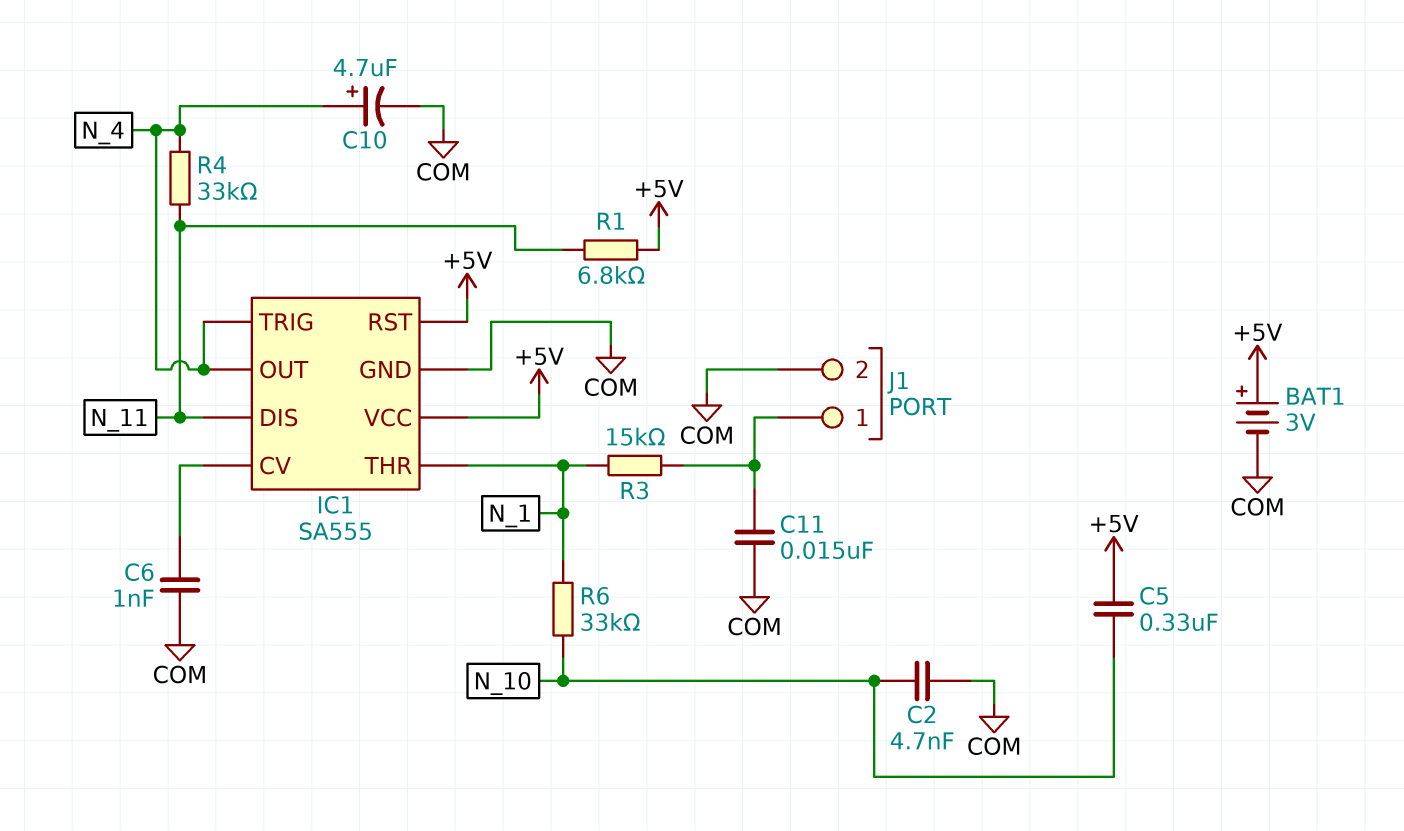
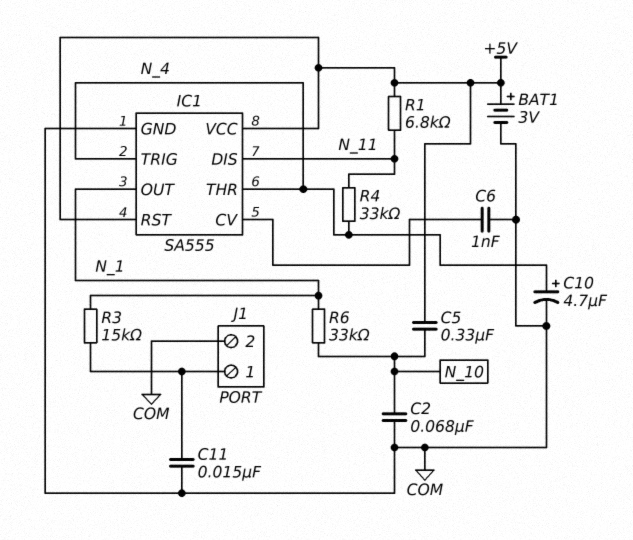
C2: 4.7nF (COM, N_10) -> 68nF (COM, N_10)
IC1 pin OUT: N_4 -> N_1
IC1 pin THR: N_1 -> N_4

